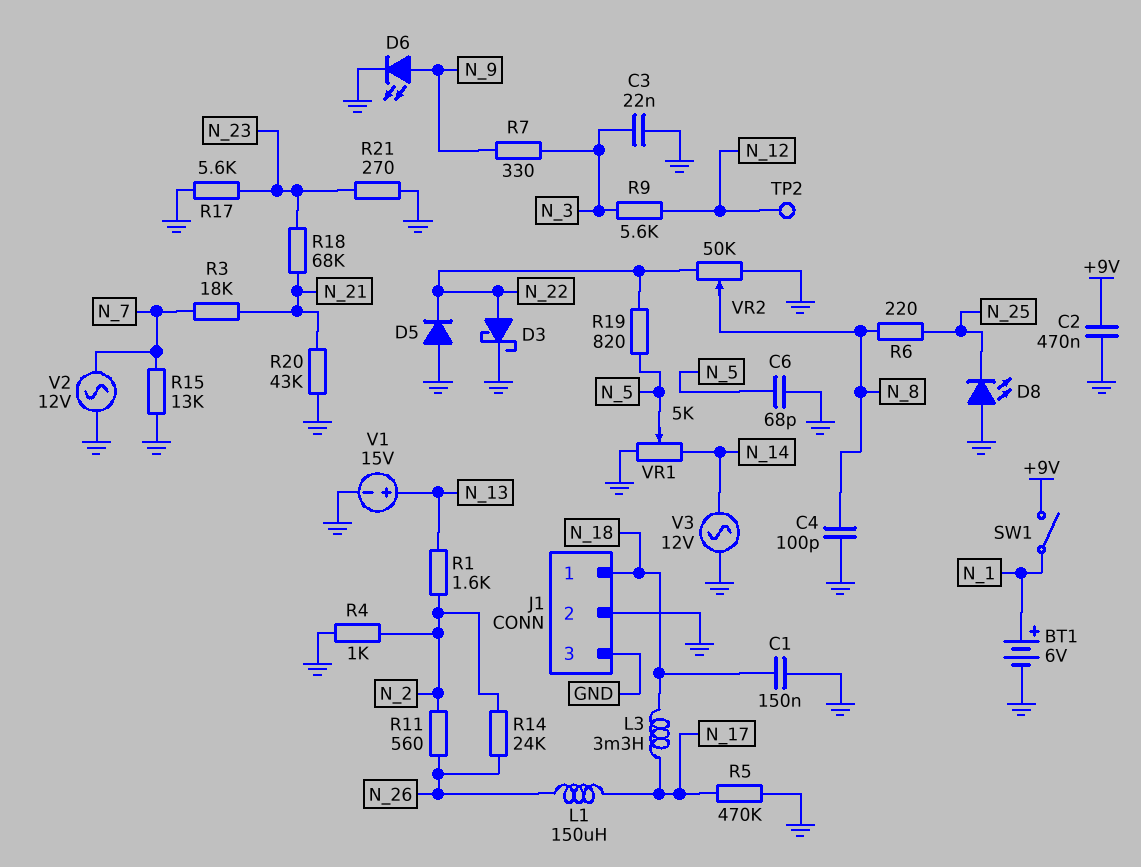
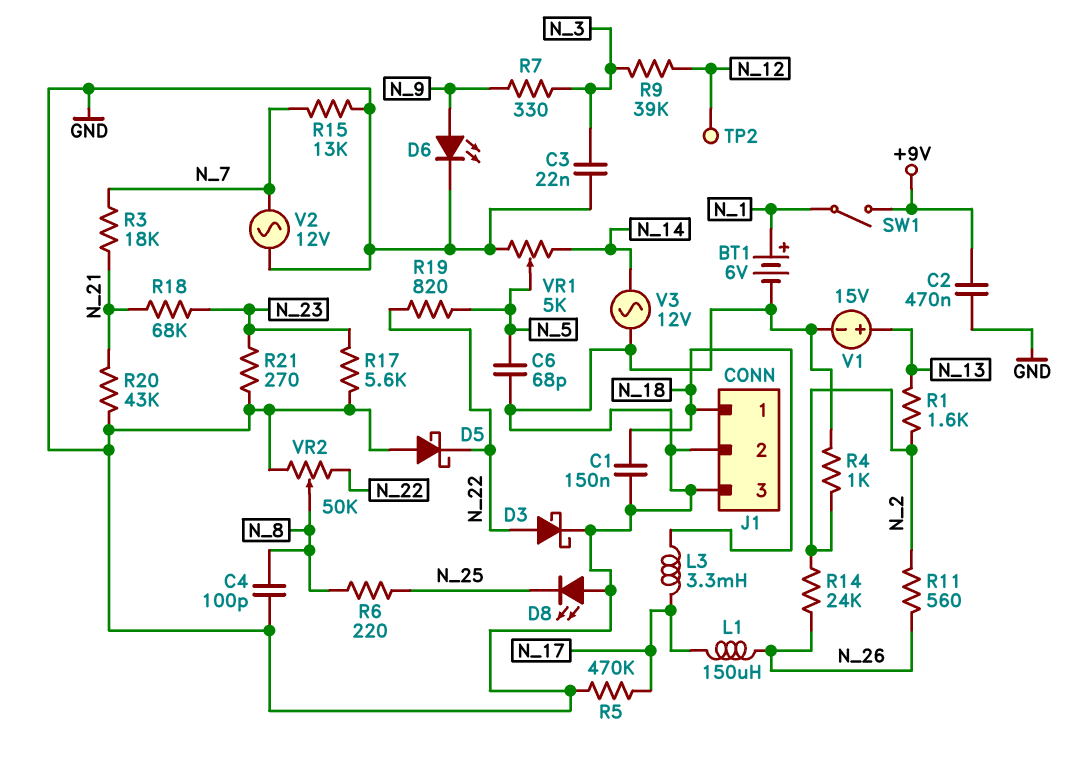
D5: diode (A GND, K N_22) -> schottky (A GND, K N_22)
R9: 5.6k (N_3, N_12) -> 39k (N_3, N_12)

